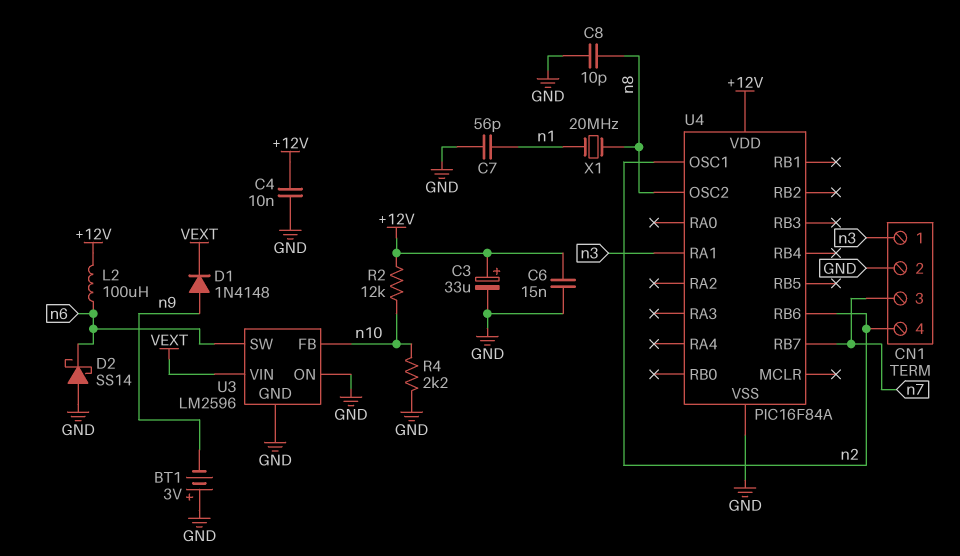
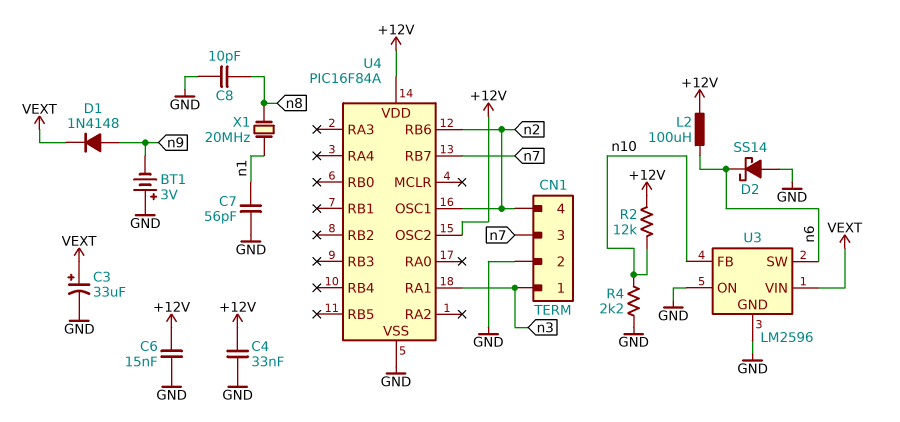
C3: 33uF (plus +12V, minus GND) -> 33uF (plus VEXT, minus GND)
C4: 10nF (+12V, GND) -> 33nF (+12V, GND)
U4 pin OSC2: n8 -> +12V

